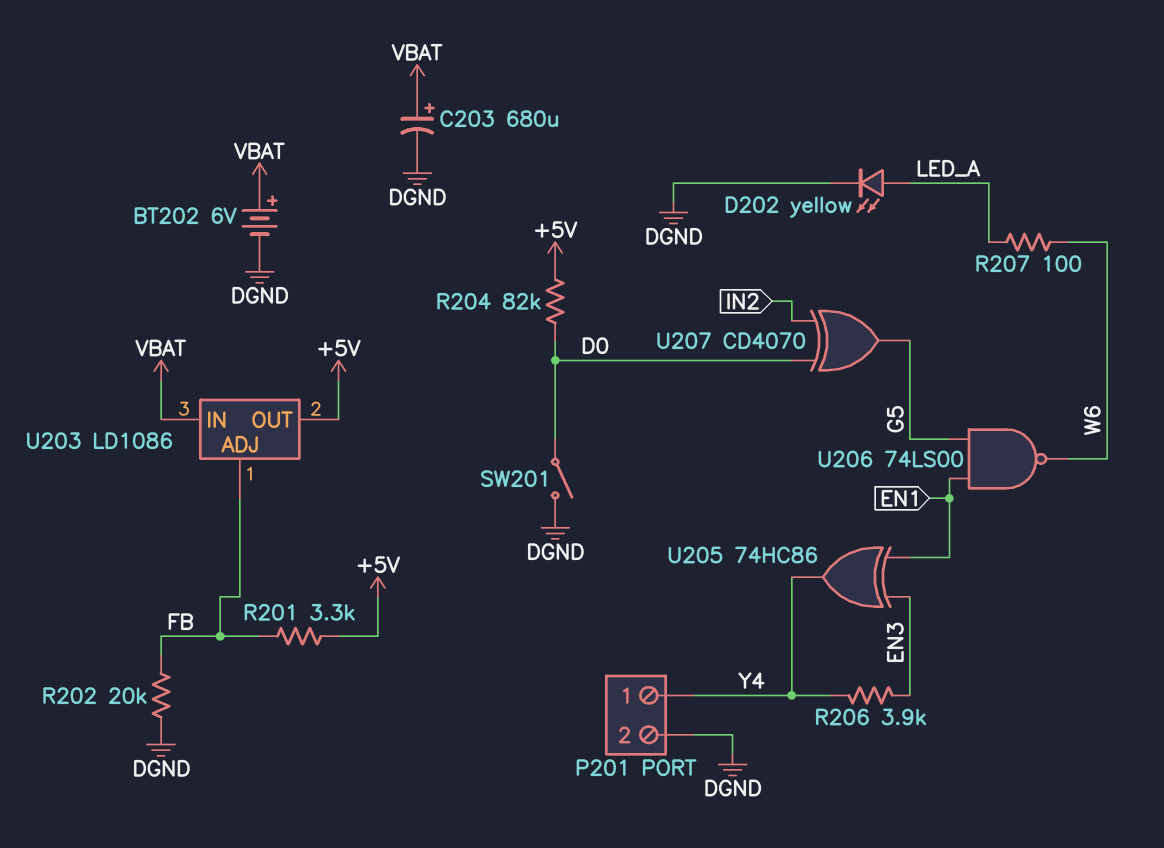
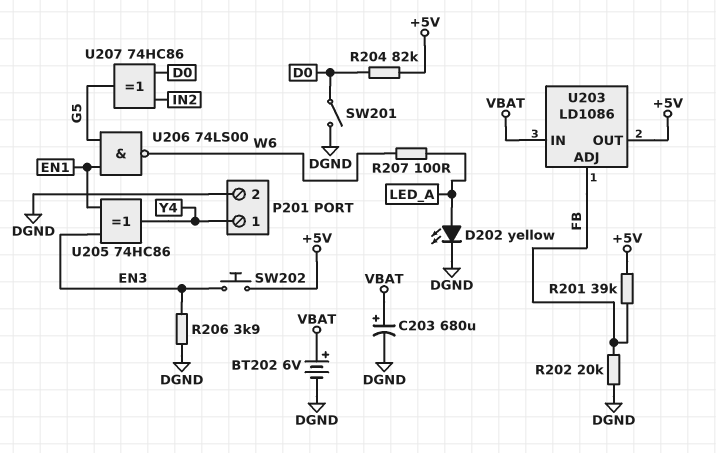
R201: 3.3k (+5V, FB) -> 39k (+5V, FB)
R206: 3.9k (EN3, Y4) -> 3.9k (DGND, EN3)
SW202: none -> button (+5V, EN3)
U207: XOR CD4070 (in D0, in IN2, out G5) -> XOR 74HC86 (in D0, in IN2, out G5)

